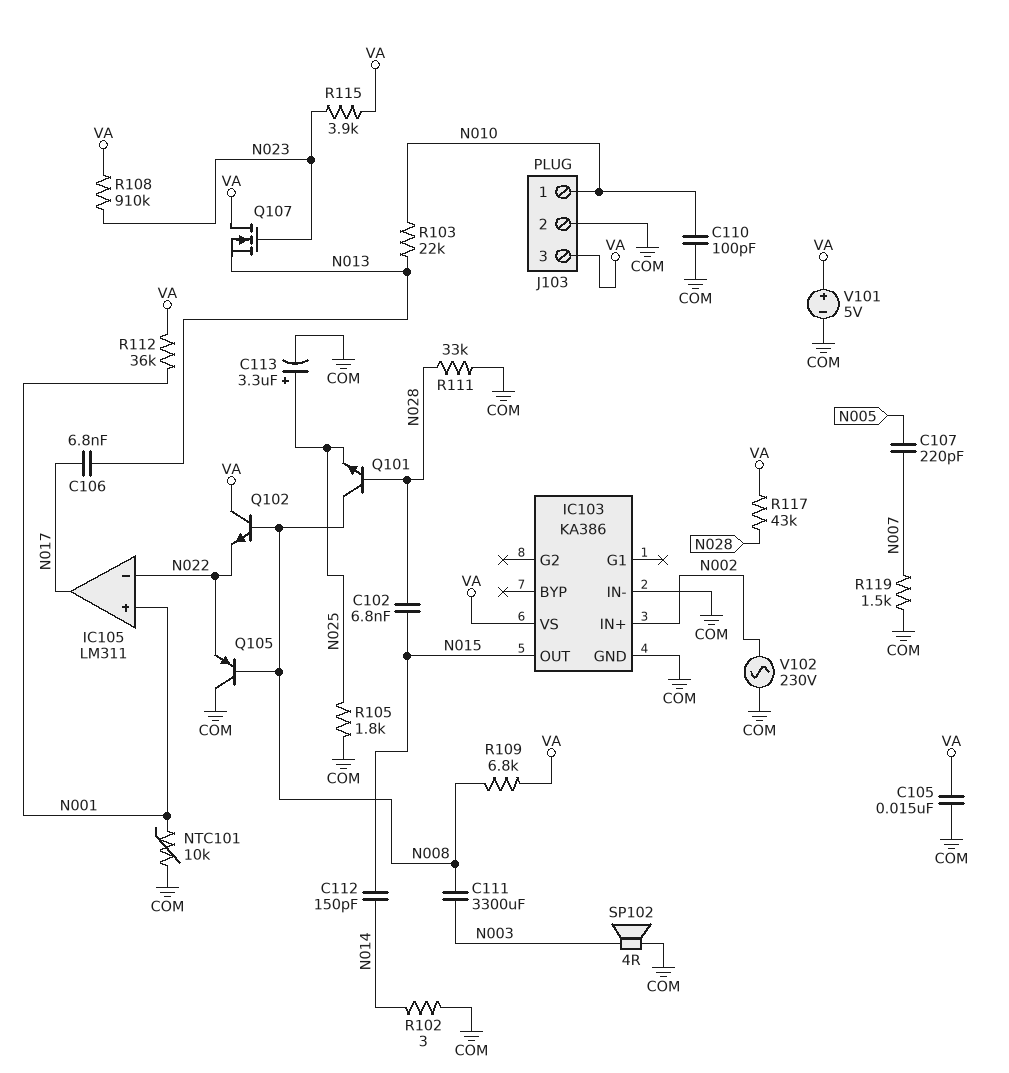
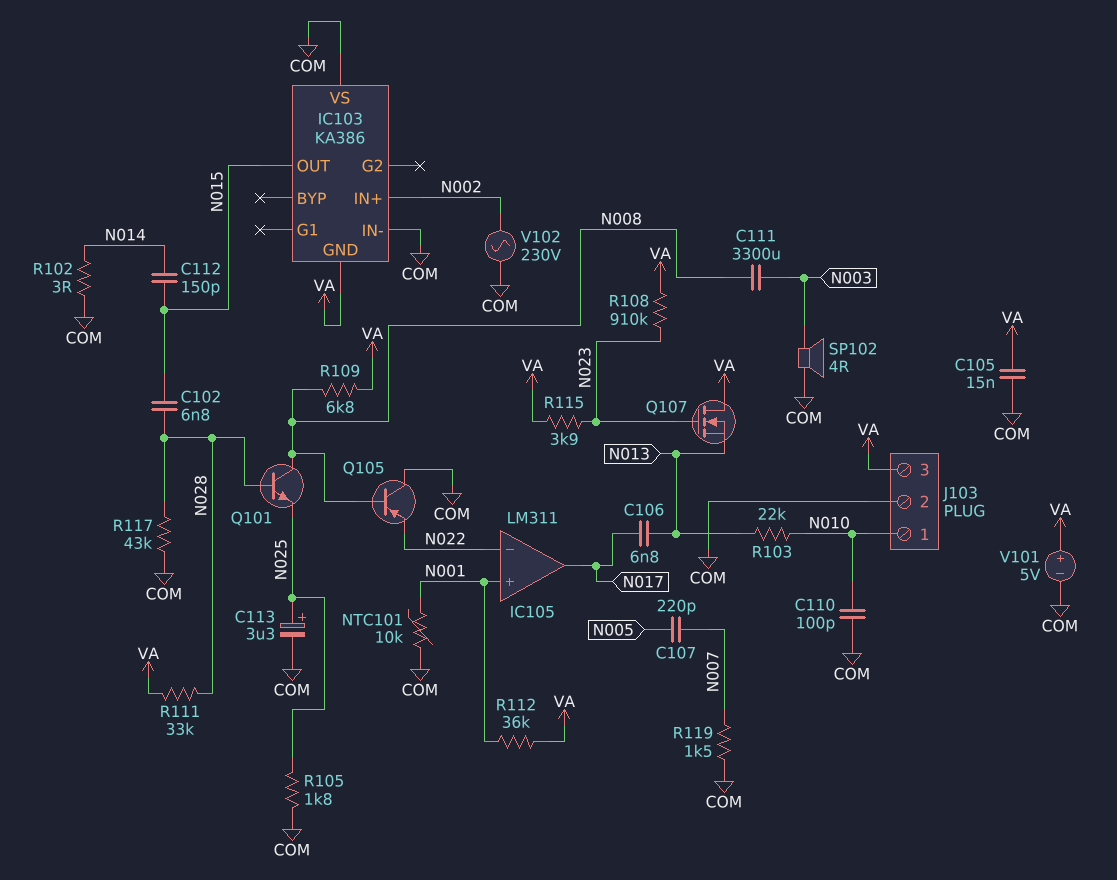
IC103 pin GND: COM -> VA
IC103 pin VS: VA -> COM
Q102: NPN (B N008, C VA, E N022) -> none
R111: 33k (COM, N028) -> 33k (N028, VA)
R117: 43k (N028, VA) -> 43k (COM, N028)

